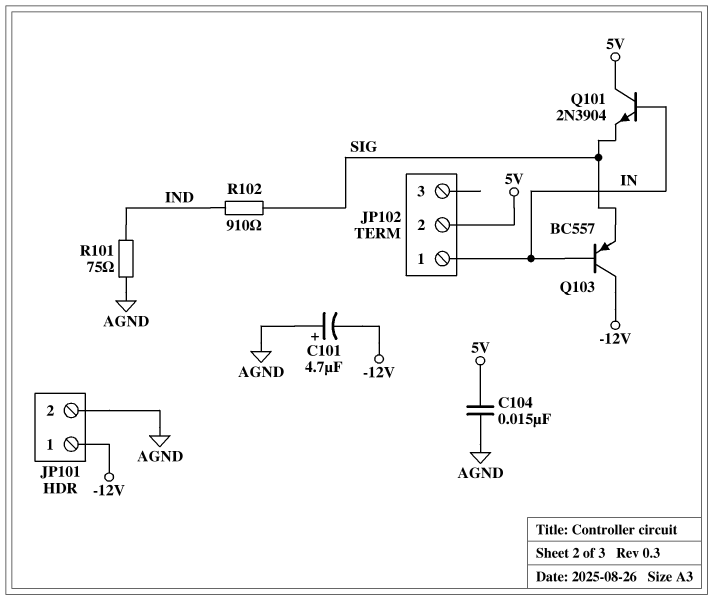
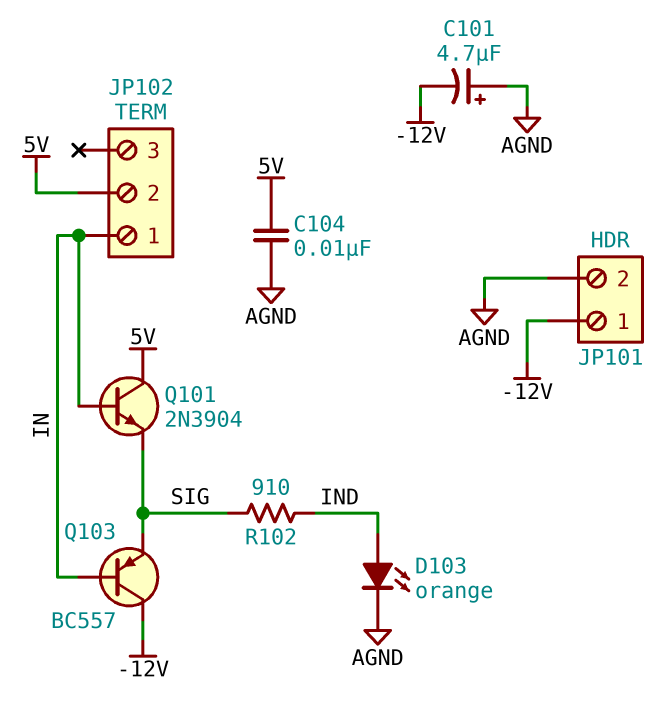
C104: 15nF (5V, AGND) -> 10nF (5V, AGND)
D103: none -> LED orange (A IND, K AGND)
R101: 75 (AGND, IND) -> none

